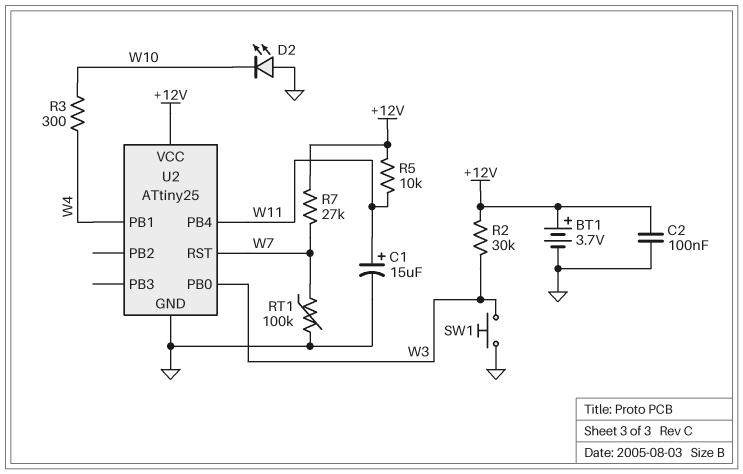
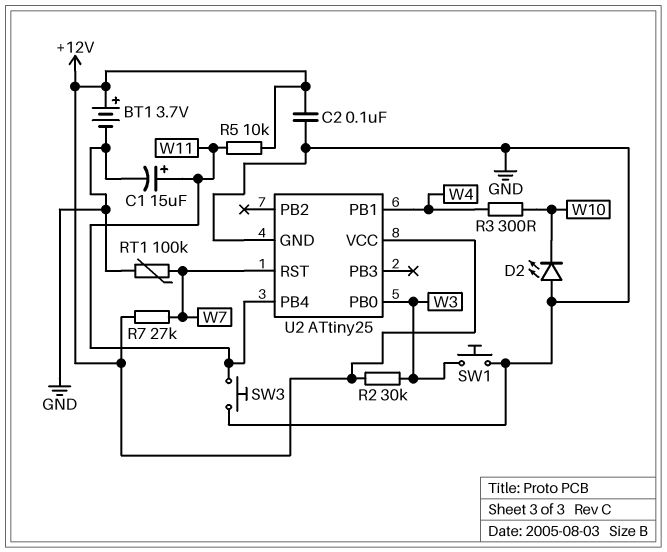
SW3: none -> button (GND, W11)

